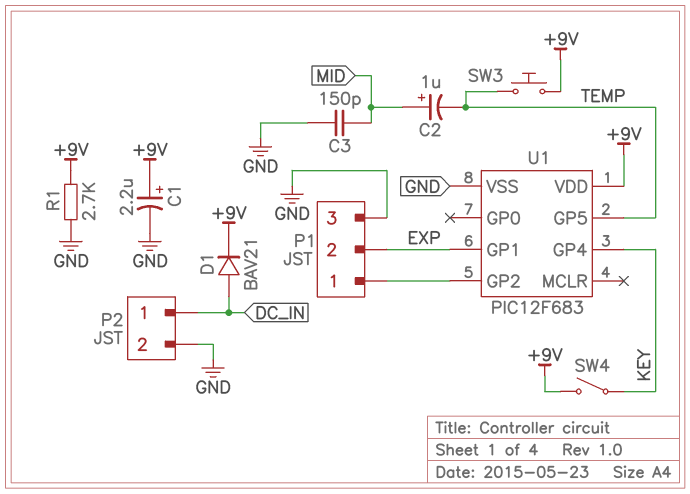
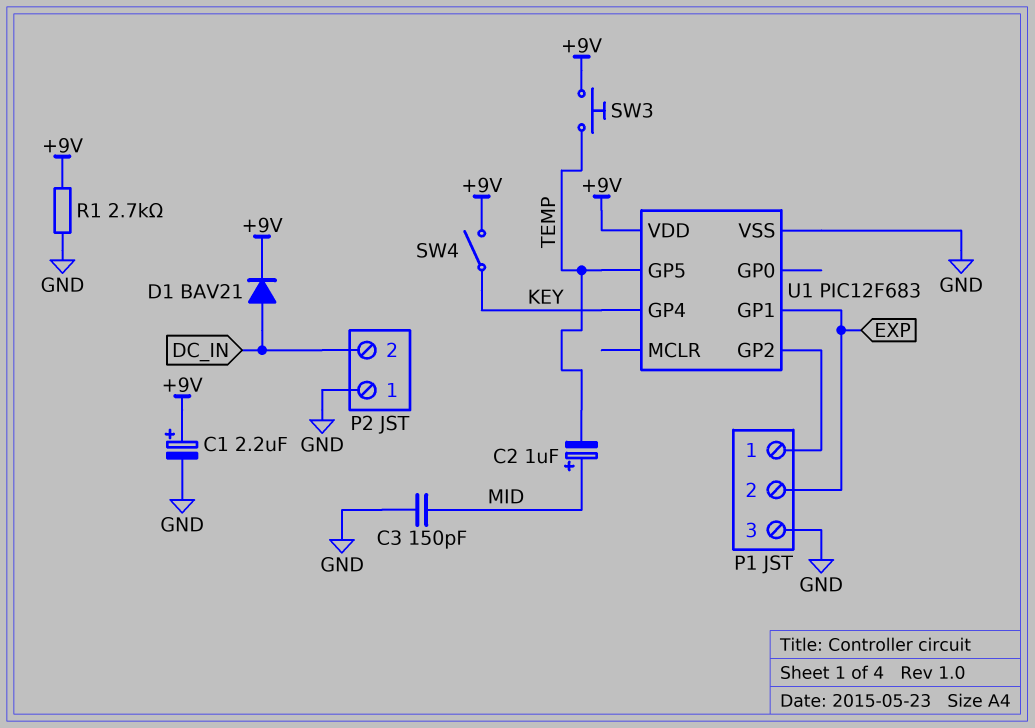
P2 pin 1: DC_IN -> GND
P2 pin 2: GND -> DC_IN

